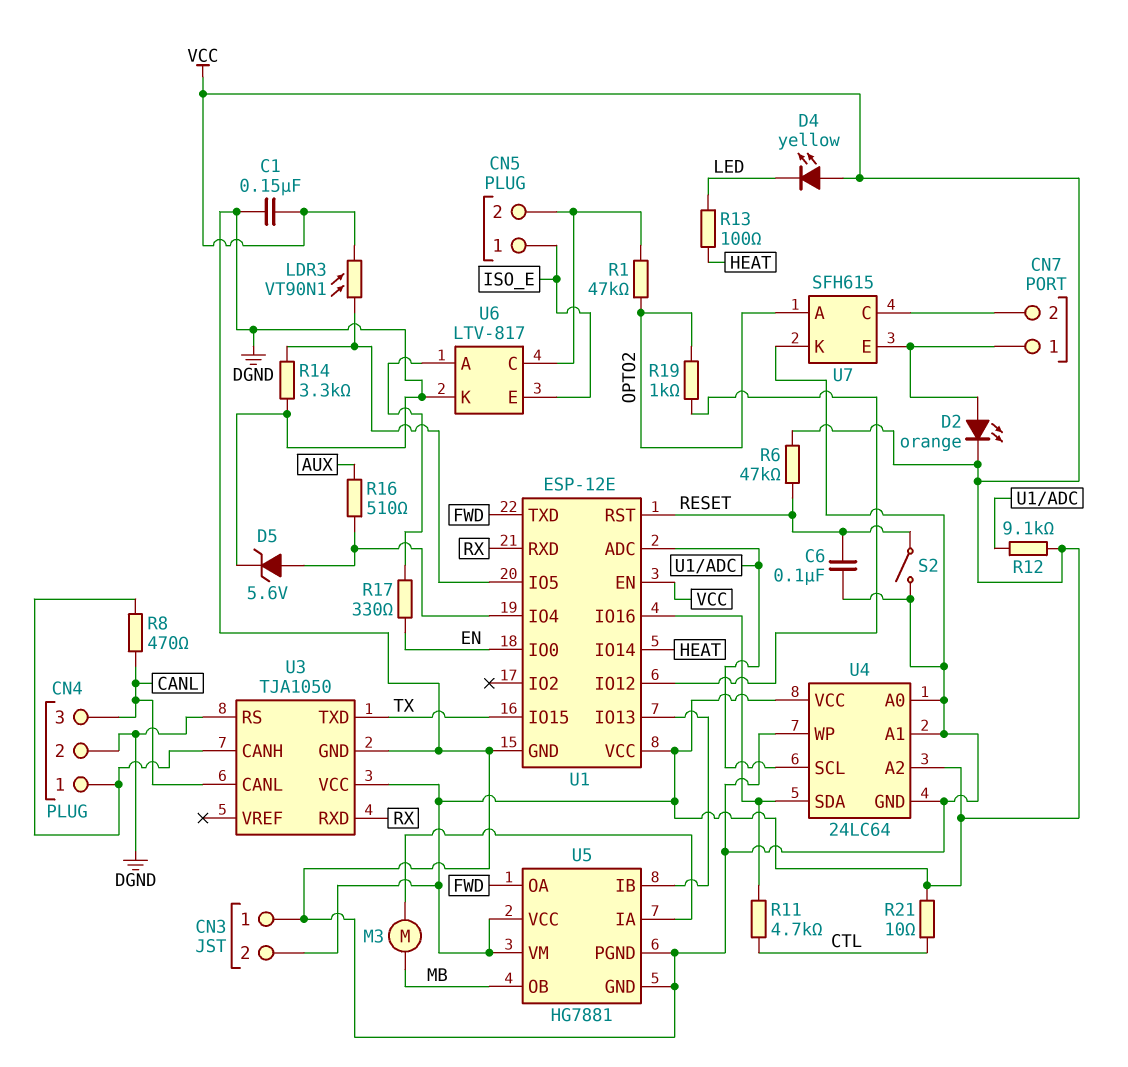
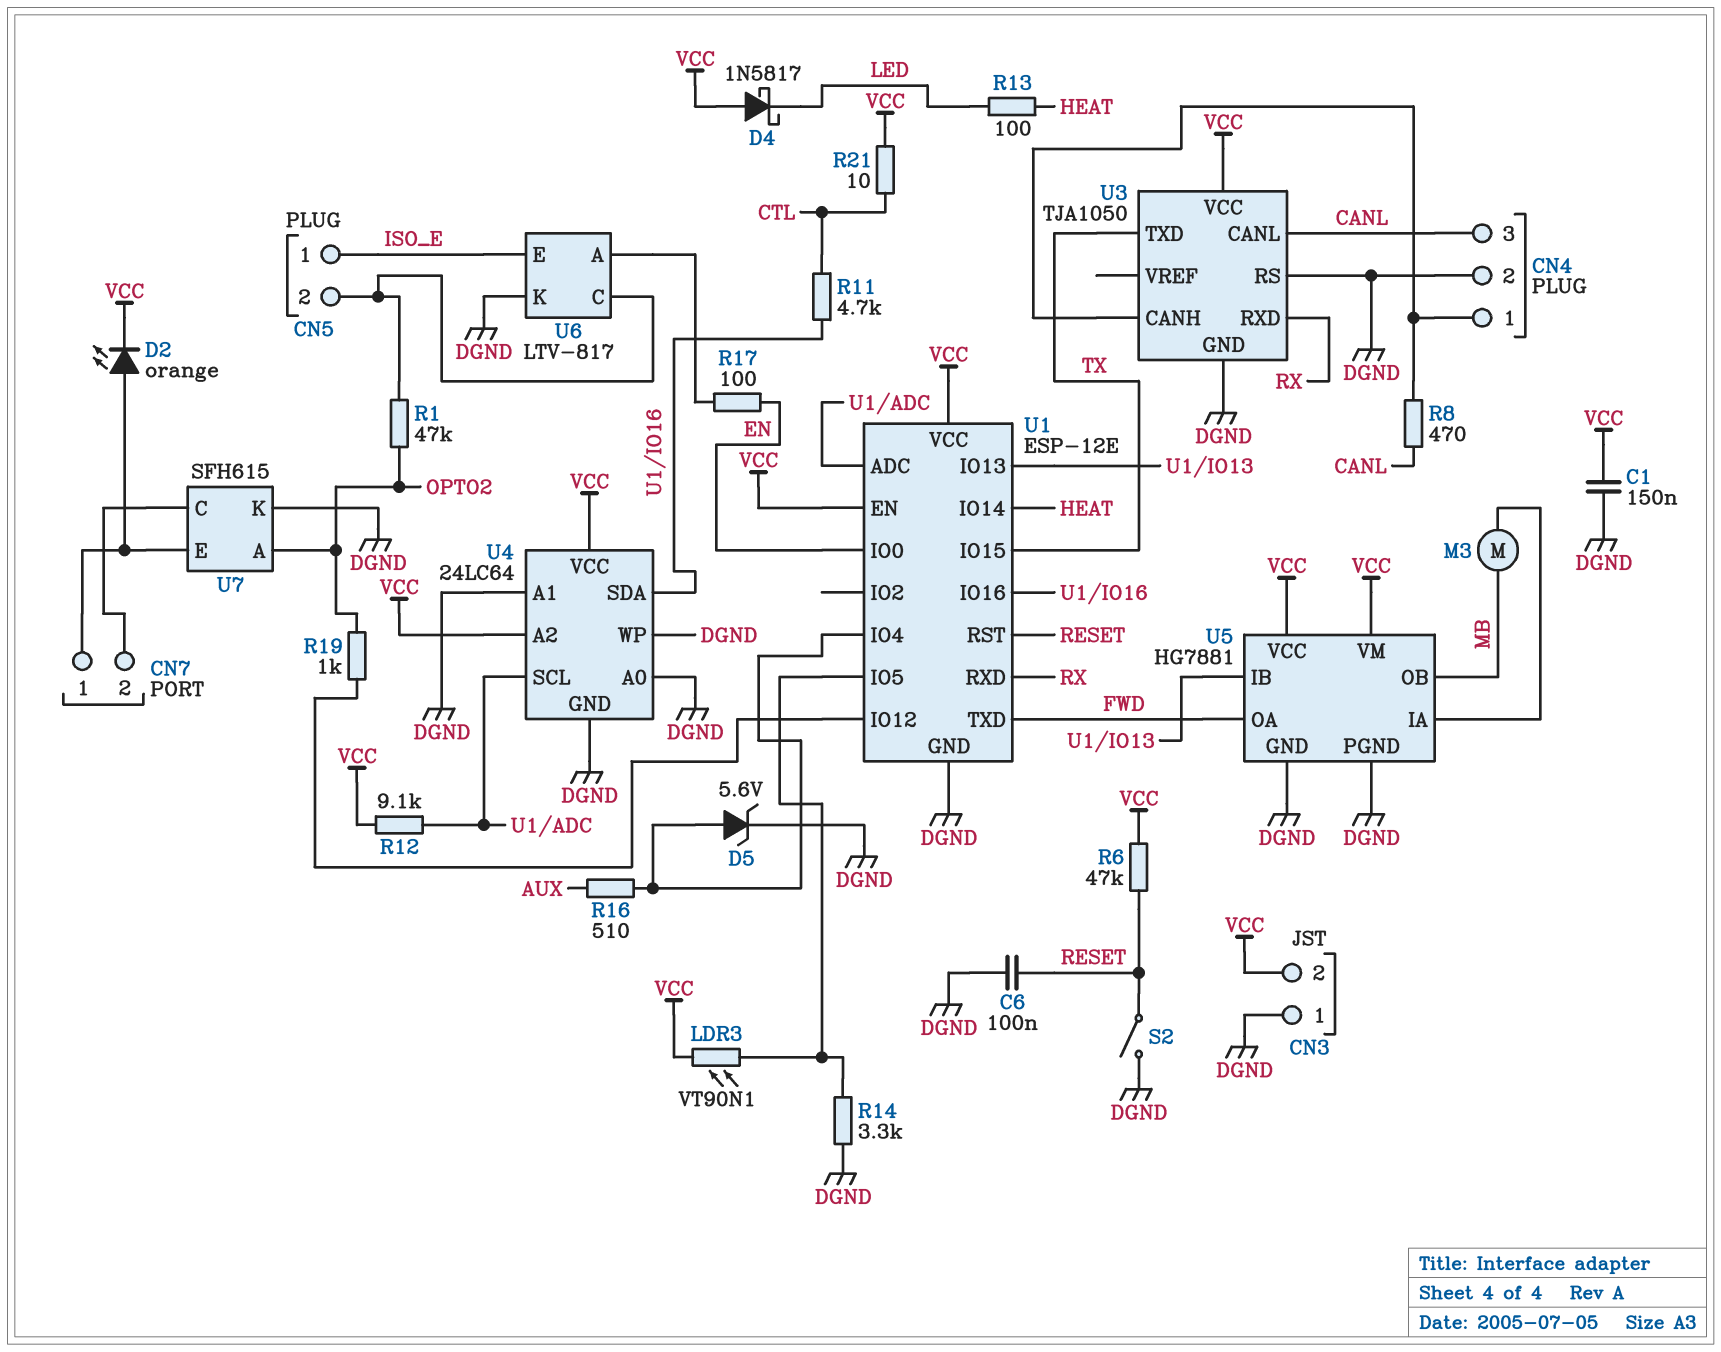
D4: LED yellow (A VCC, K LED) -> schottky 1N5817 (A VCC, K LED)
R17: 330 (EN, U6/A) -> 100 (EN, U6/A)

